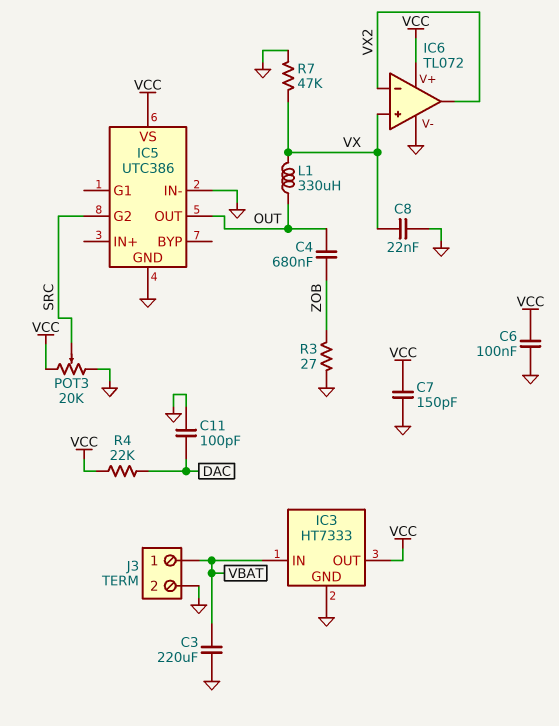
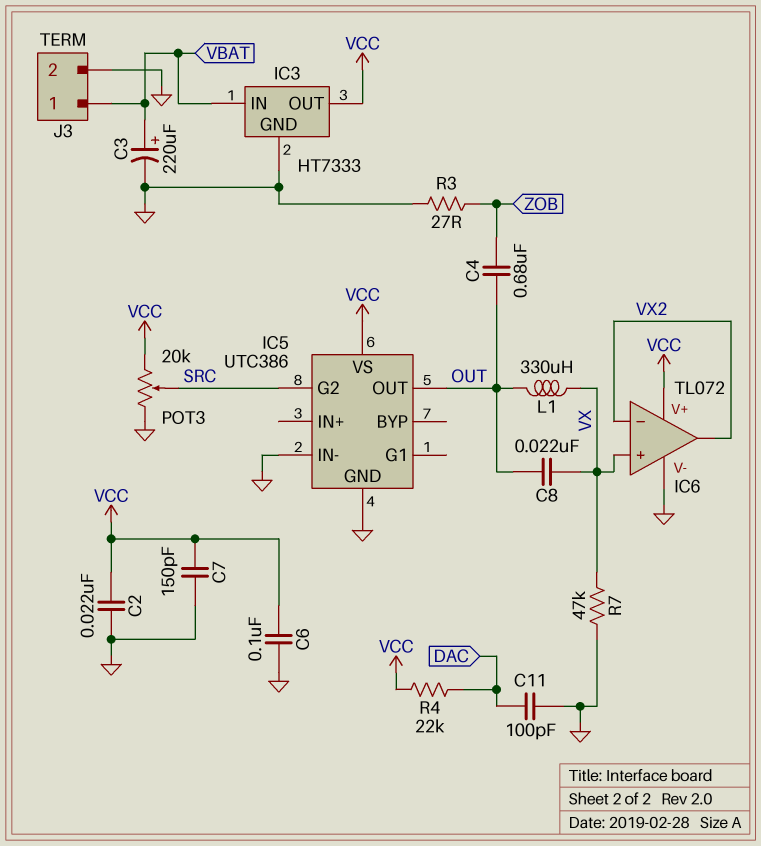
C2: none -> 22nF (GND, VCC)
C3: 220uF (GND, VBAT) -> 220uF (plus VBAT, minus GND)
C8: 22nF (GND, VX) -> 22nF (OUT, VX)

